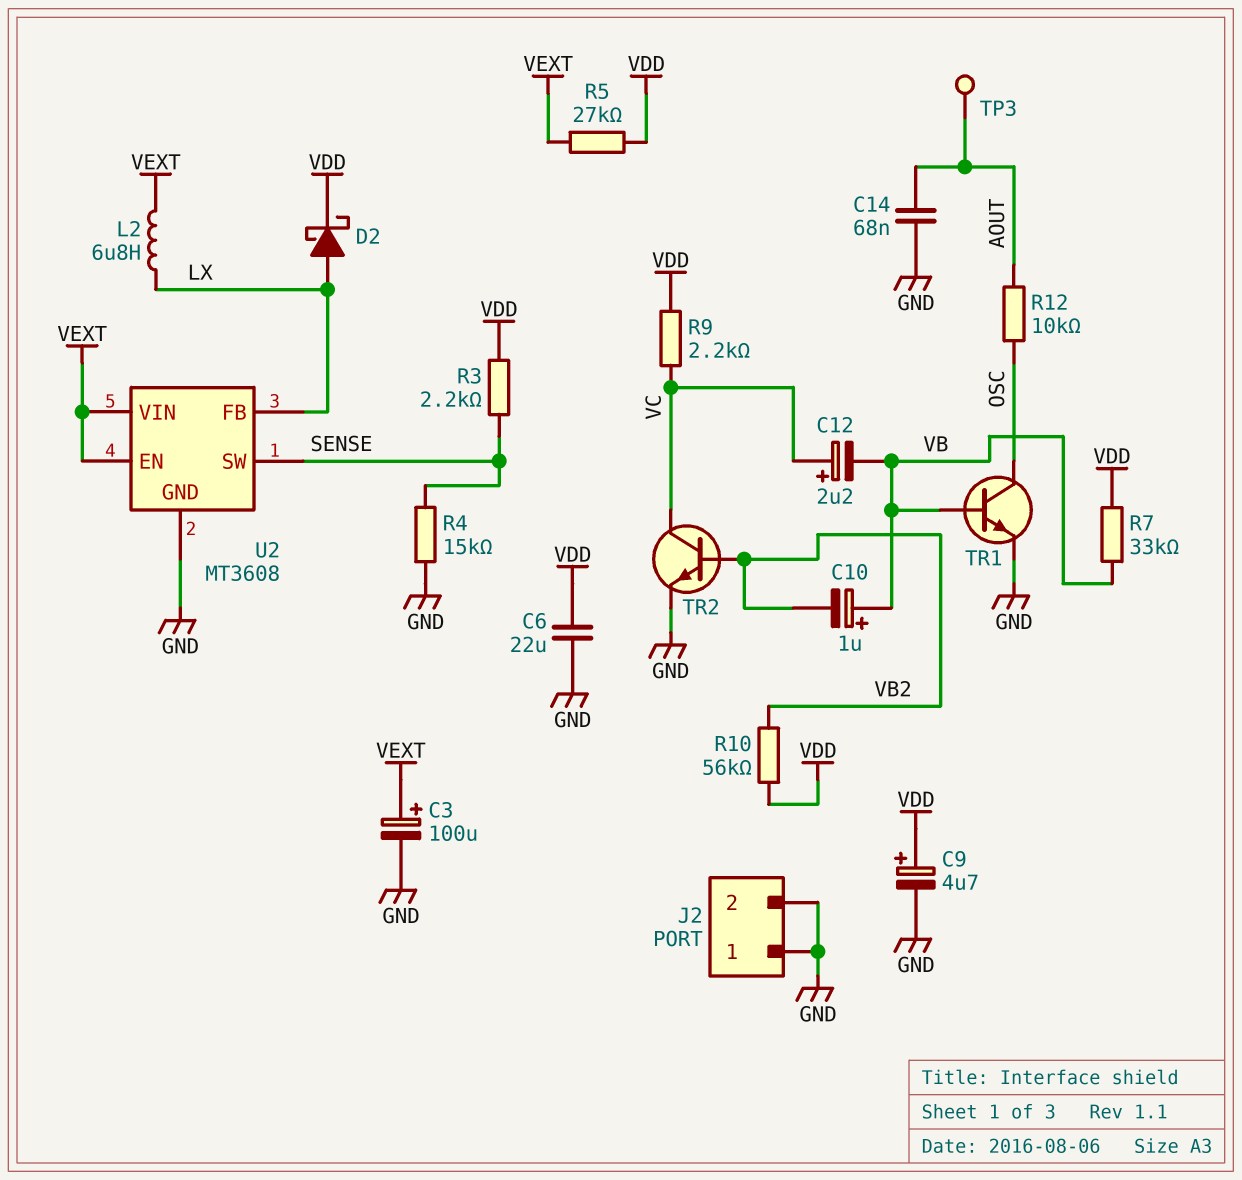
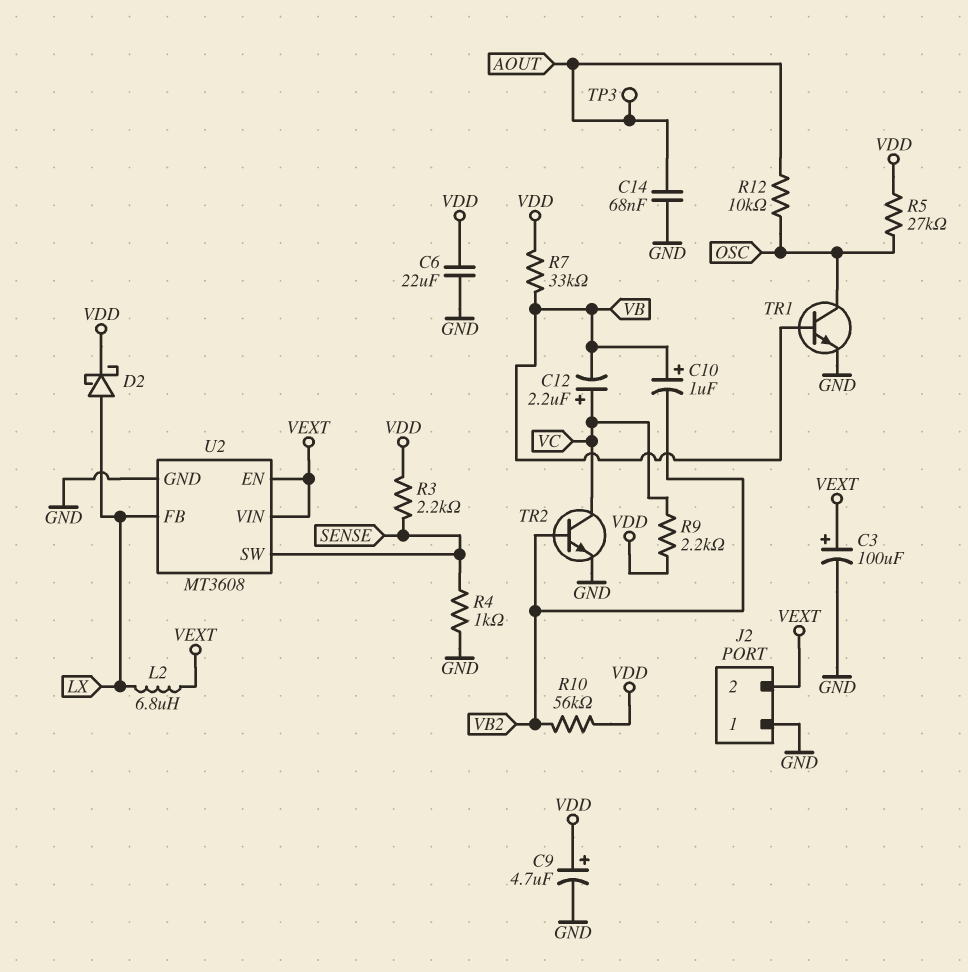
J2 pin 2: GND -> VEXT
R4: 15k (GND, SENSE) -> 1k (GND, SENSE)
R5: 27k (VDD, VEXT) -> 27k (OSC, VDD)

